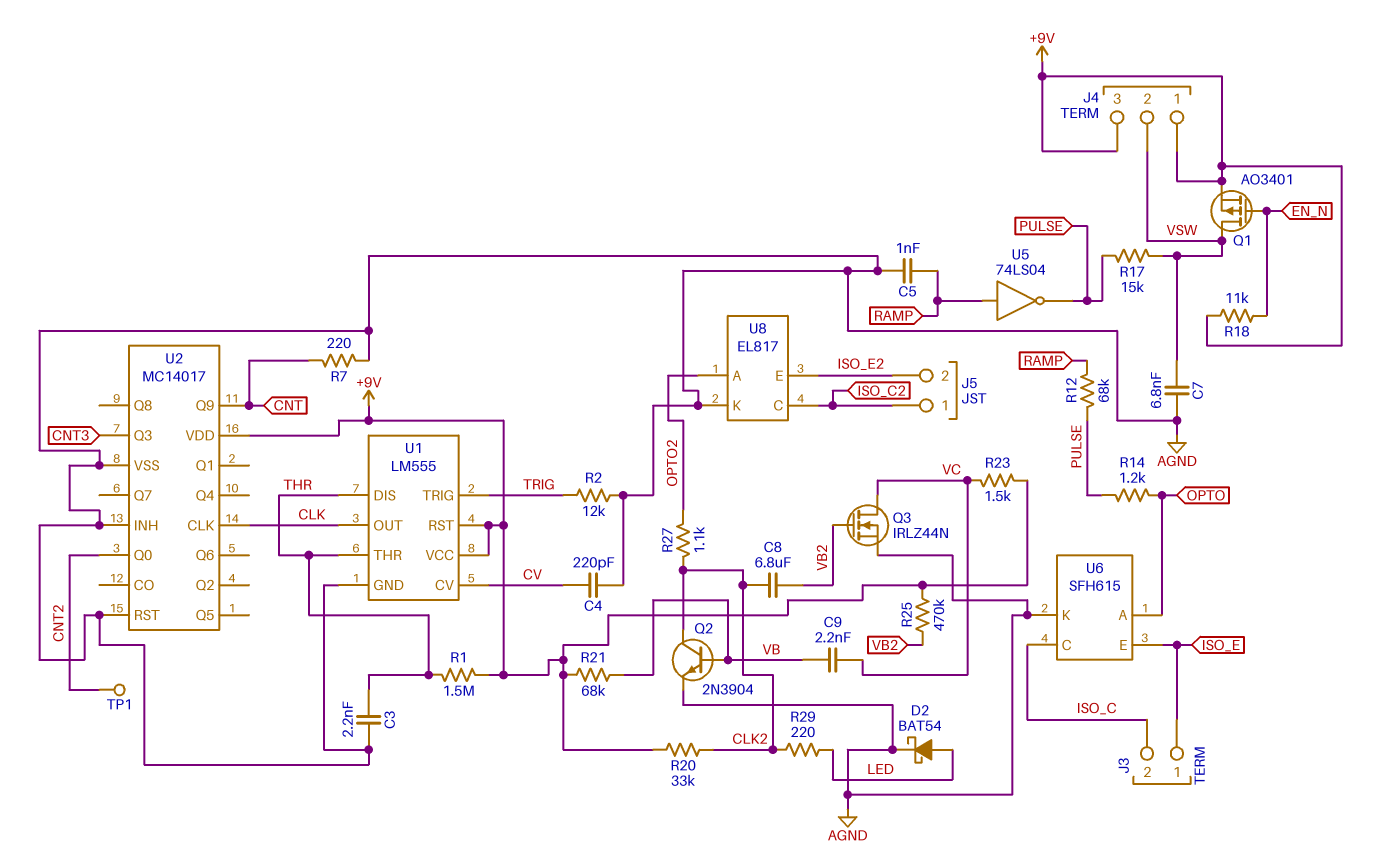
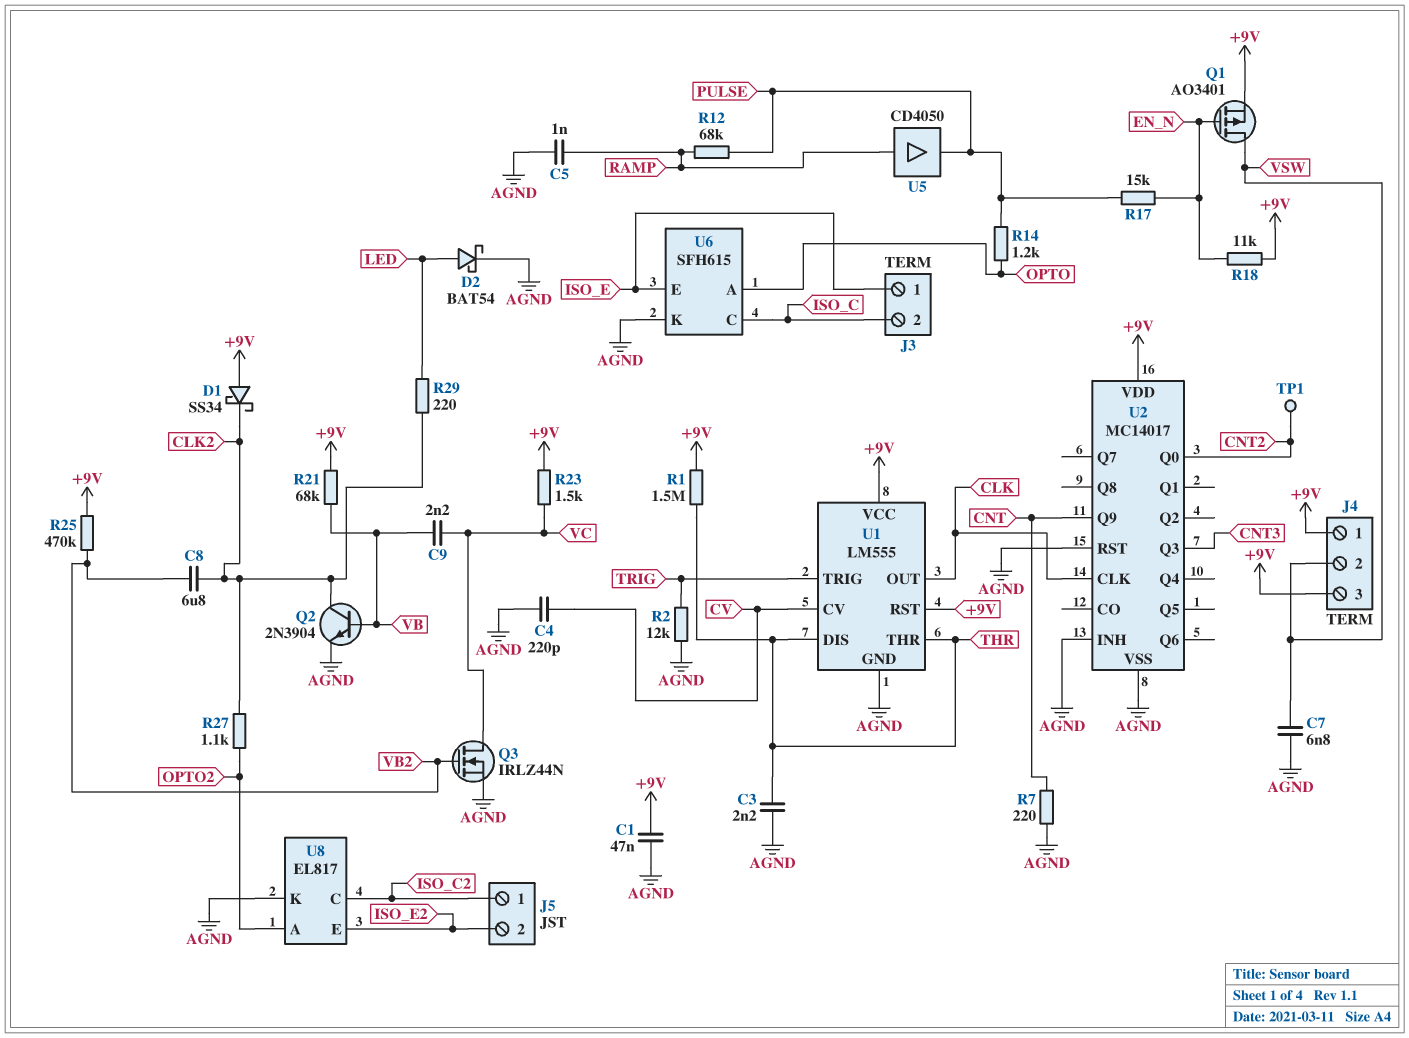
C1: none -> 47nF (+9V, AGND)
D1: none -> schottky SS34 (A +9V, K CLK2)
R17: 15k (PULSE, VSW) -> 15k (EN_N, PULSE)
R20: 33k (+9V, CLK2) -> none
U5: NOT 74LS04 (in RAMP, out PULSE) -> buffer CD4050 (in RAMP, out PULSE)

